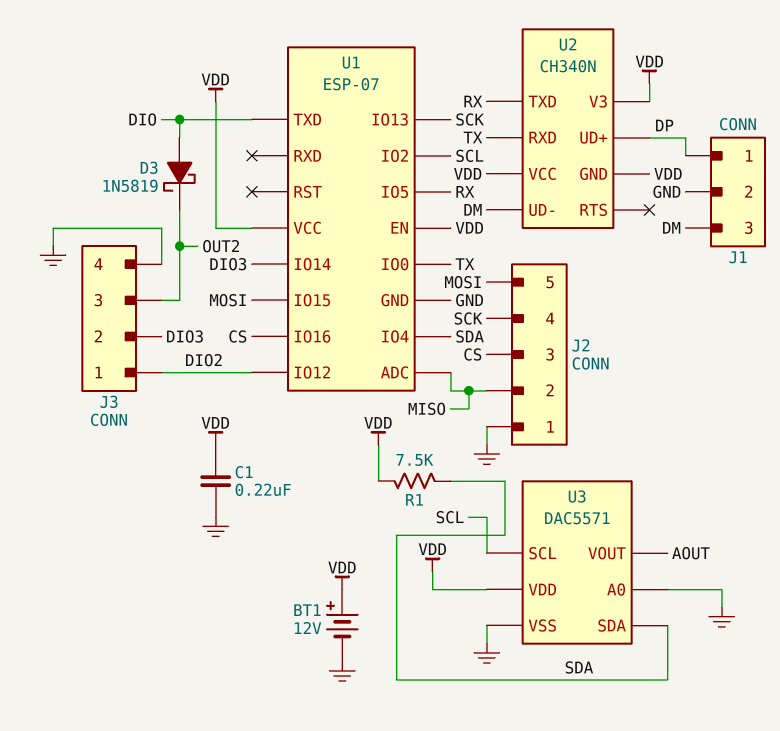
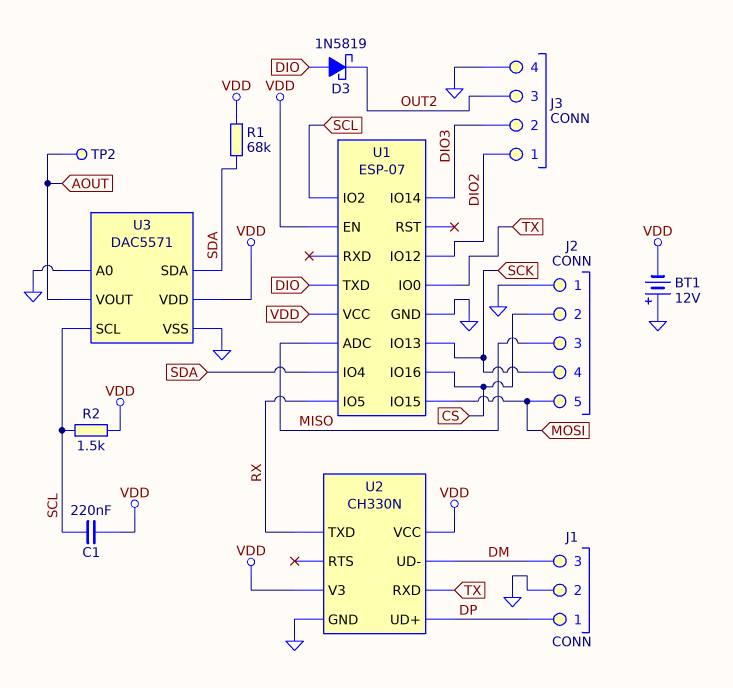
BT1: 12V (plus VDD, minus GND) -> 12V (plus GND, minus VDD)
C1: 220nF (GND, VDD) -> 220nF (SCL, VDD)
J2 pin 2: MISO -> CS
J2 pin 3: CS -> MISO
R1: 7.5k (SDA, VDD) -> 68k (SDA, VDD)
R2: none -> 1.5k (SCL, VDD)
TP2: none -> test point (AOUT)
U2: CH340N -> CH330N
U2 pin GND: VDD -> GND

